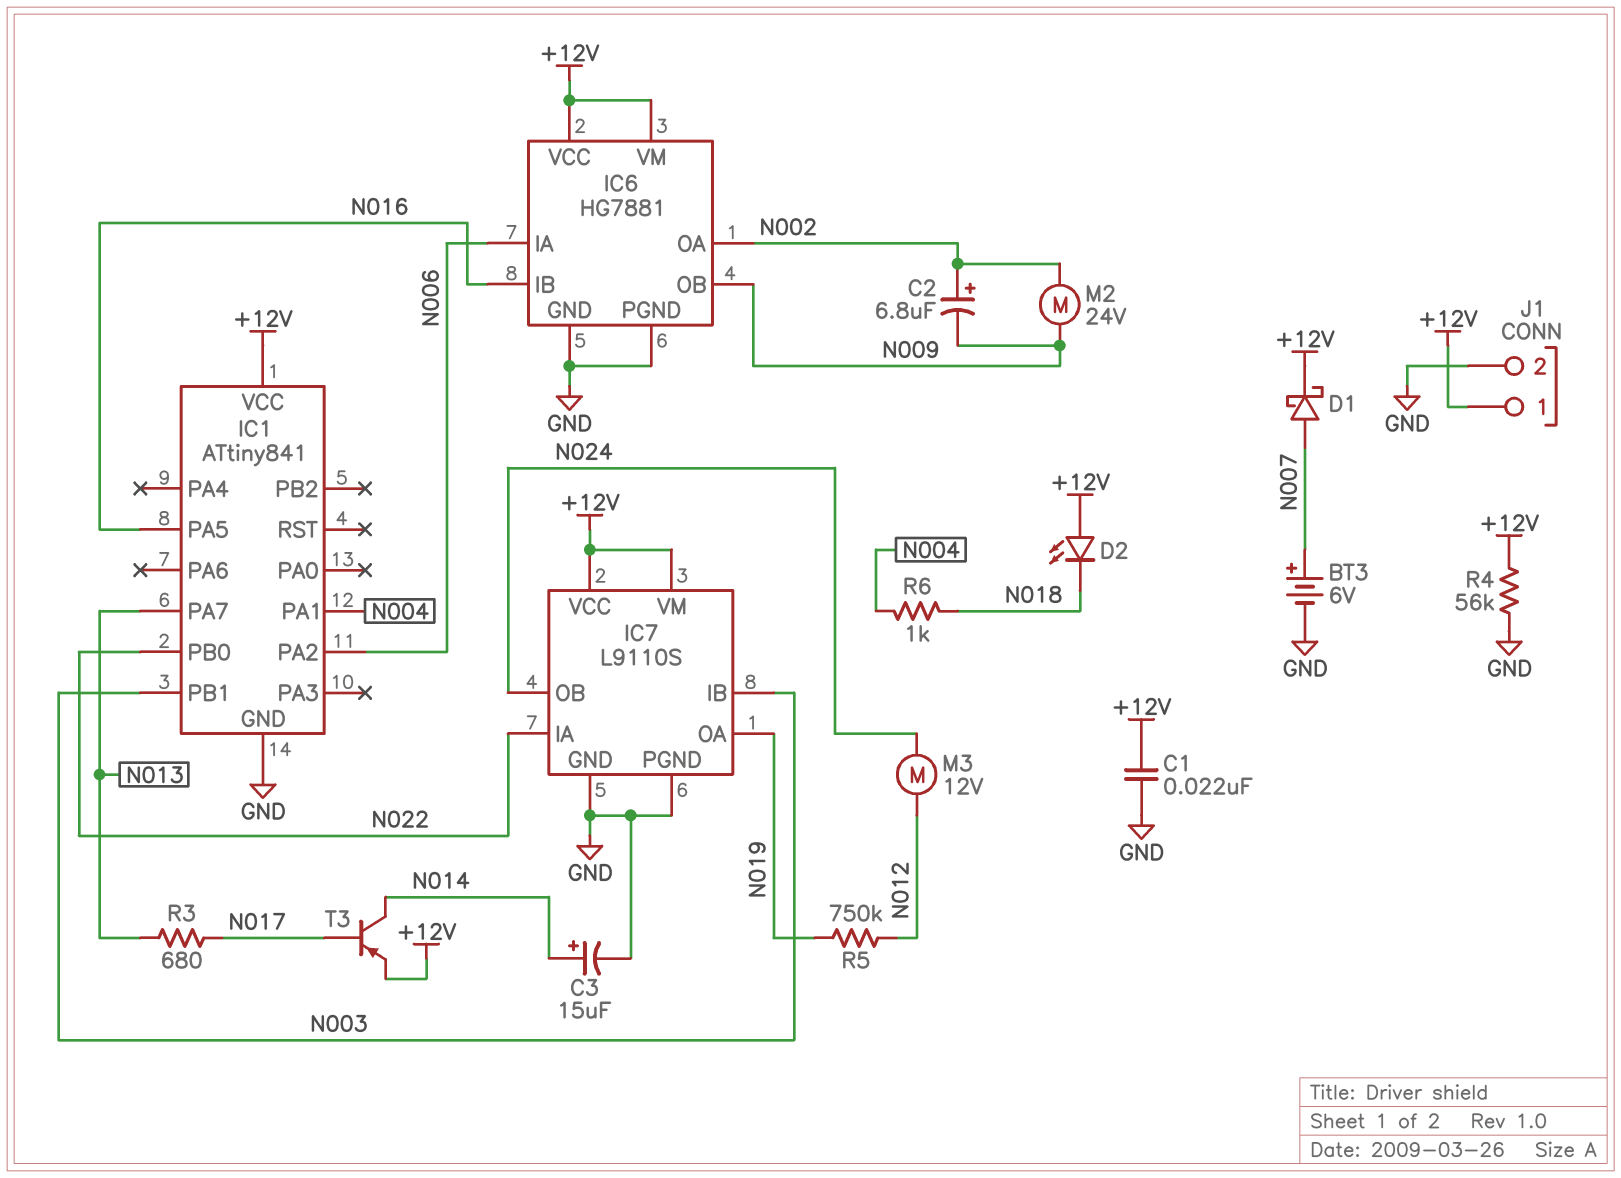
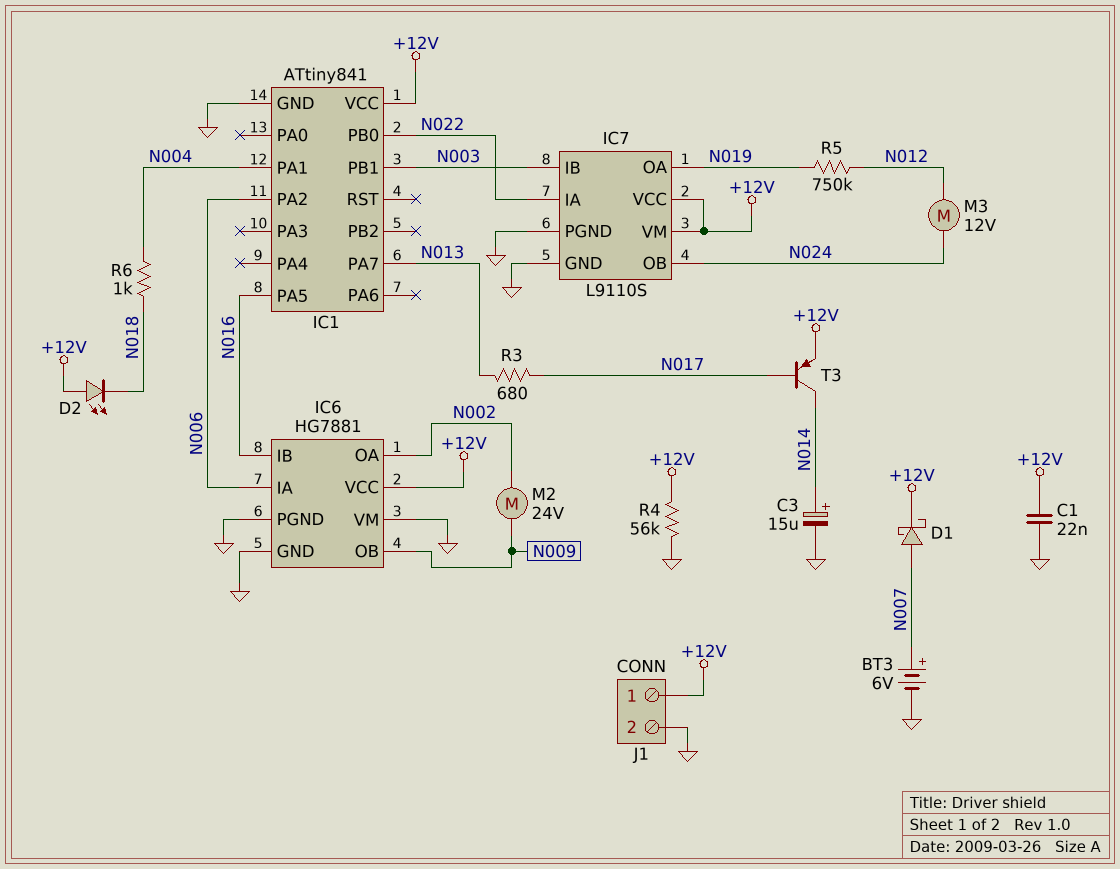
C2: 6.8uF (plus N002, minus N009) -> none
IC6 pin VM: +12V -> GND

